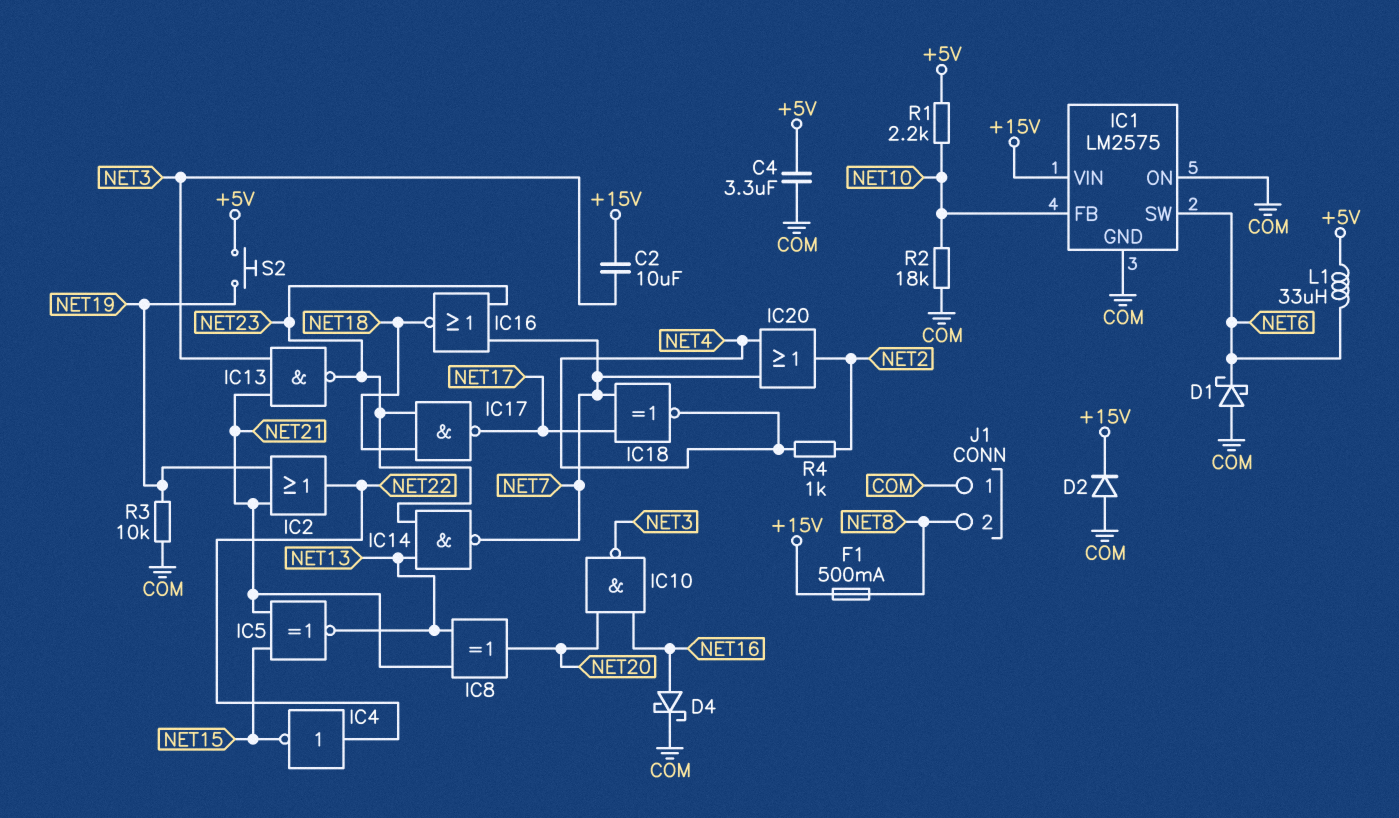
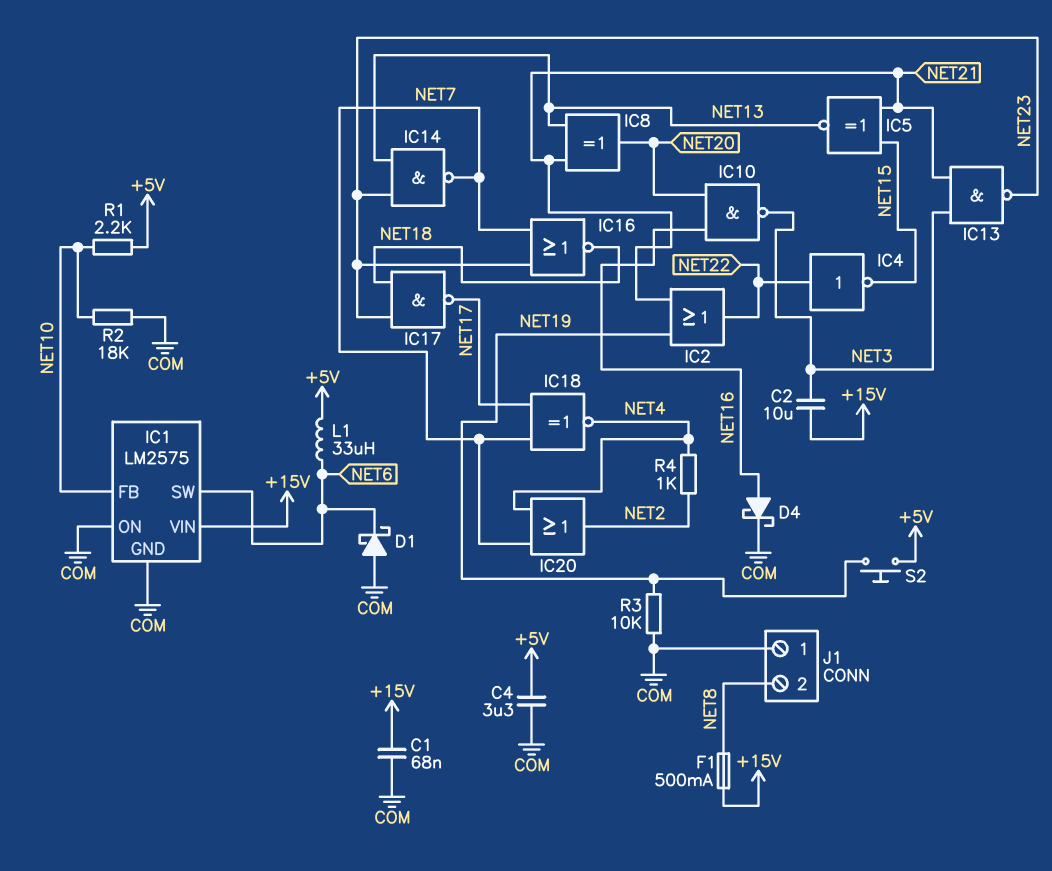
C1: none -> 68nF (+15V, COM)
D2: diode (A COM, K +15V) -> none

